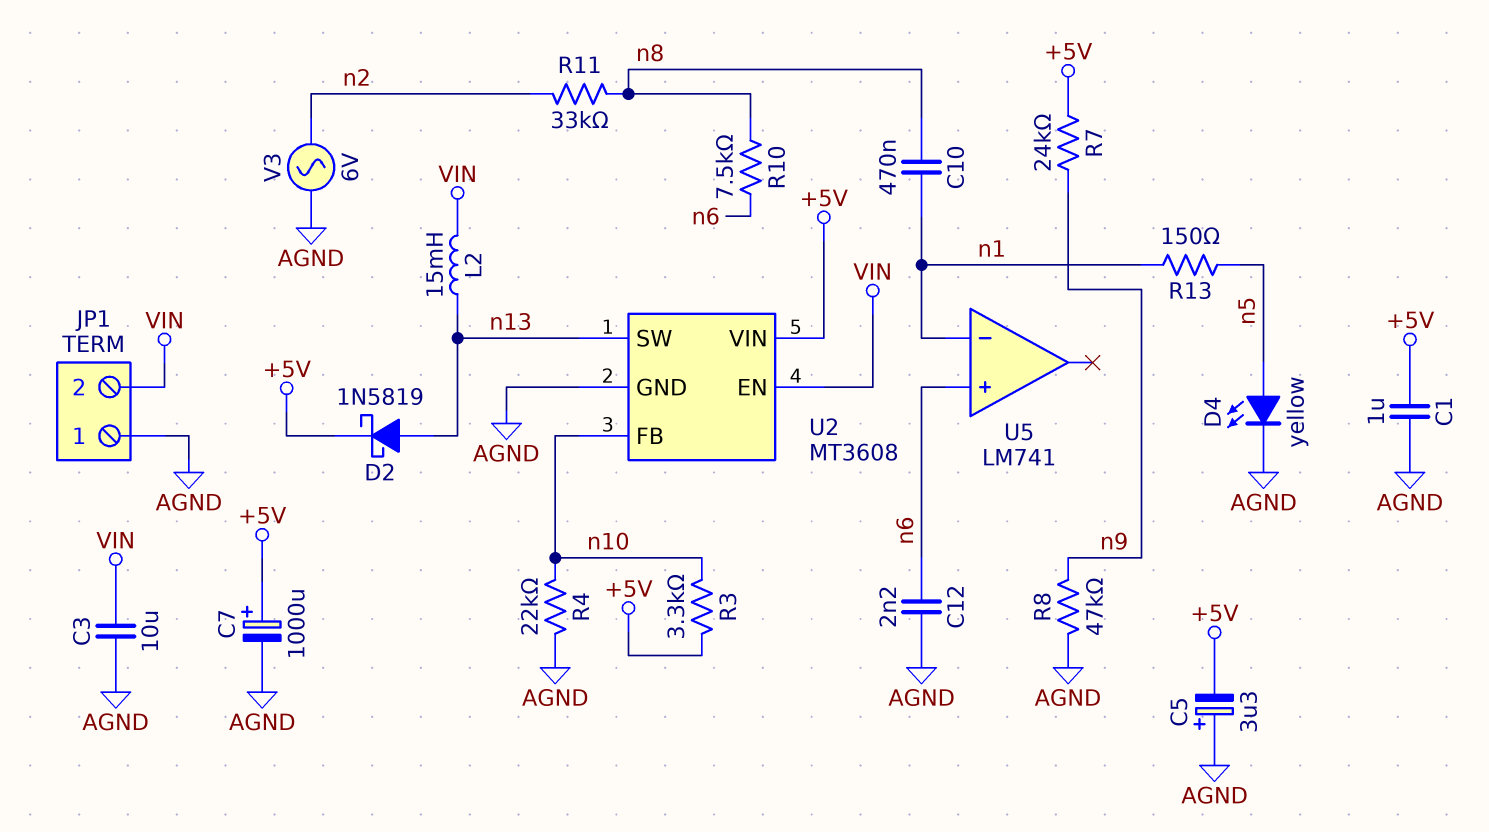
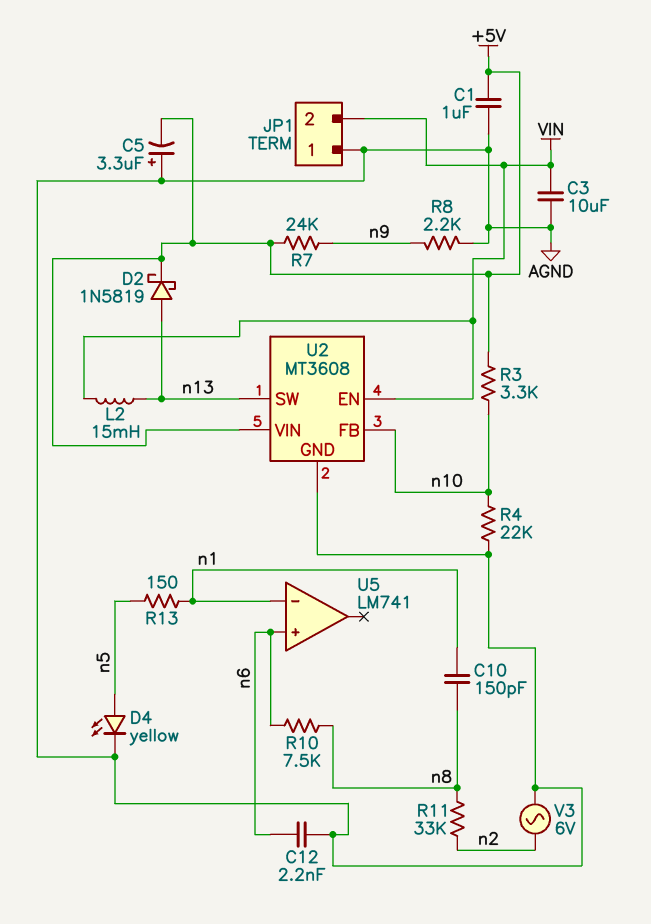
C7: 1000uF (plus +5V, minus AGND) -> none
C10: 470nF (n1, n8) -> 150pF (n1, n8)
R8: 47k (AGND, n9) -> 2.2k (AGND, n9)

